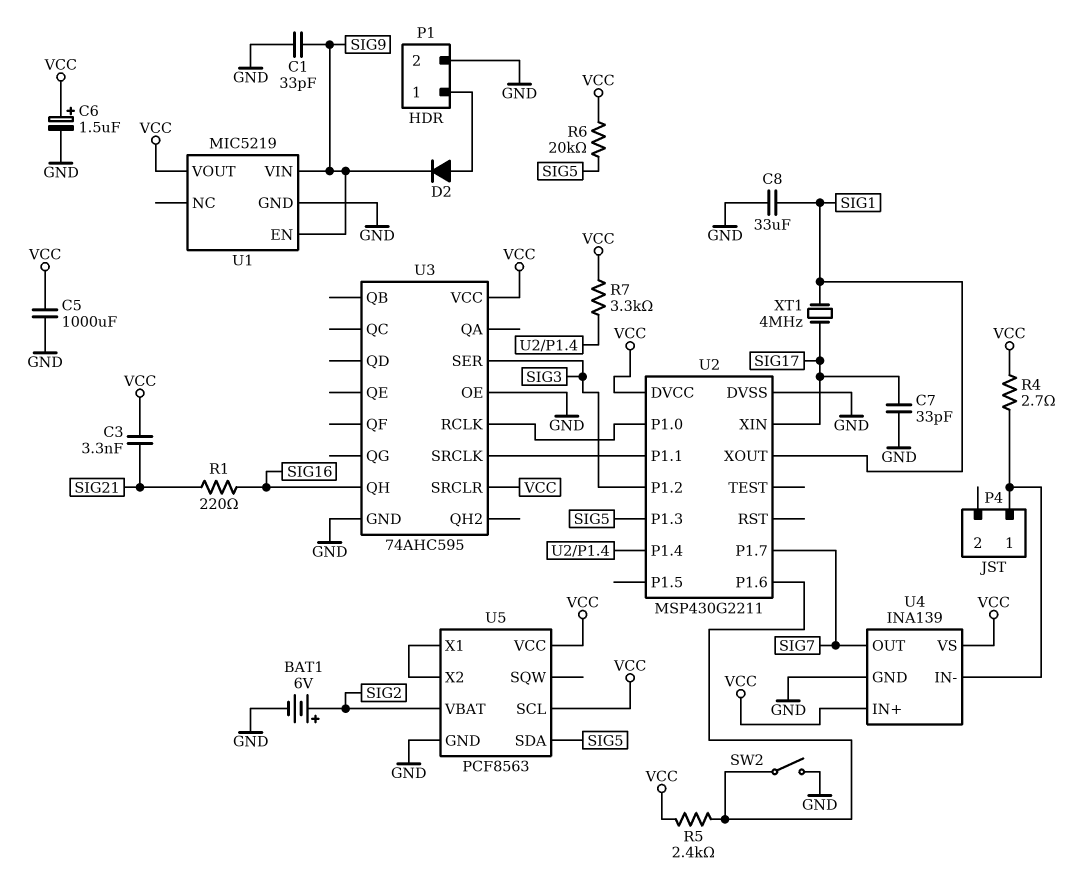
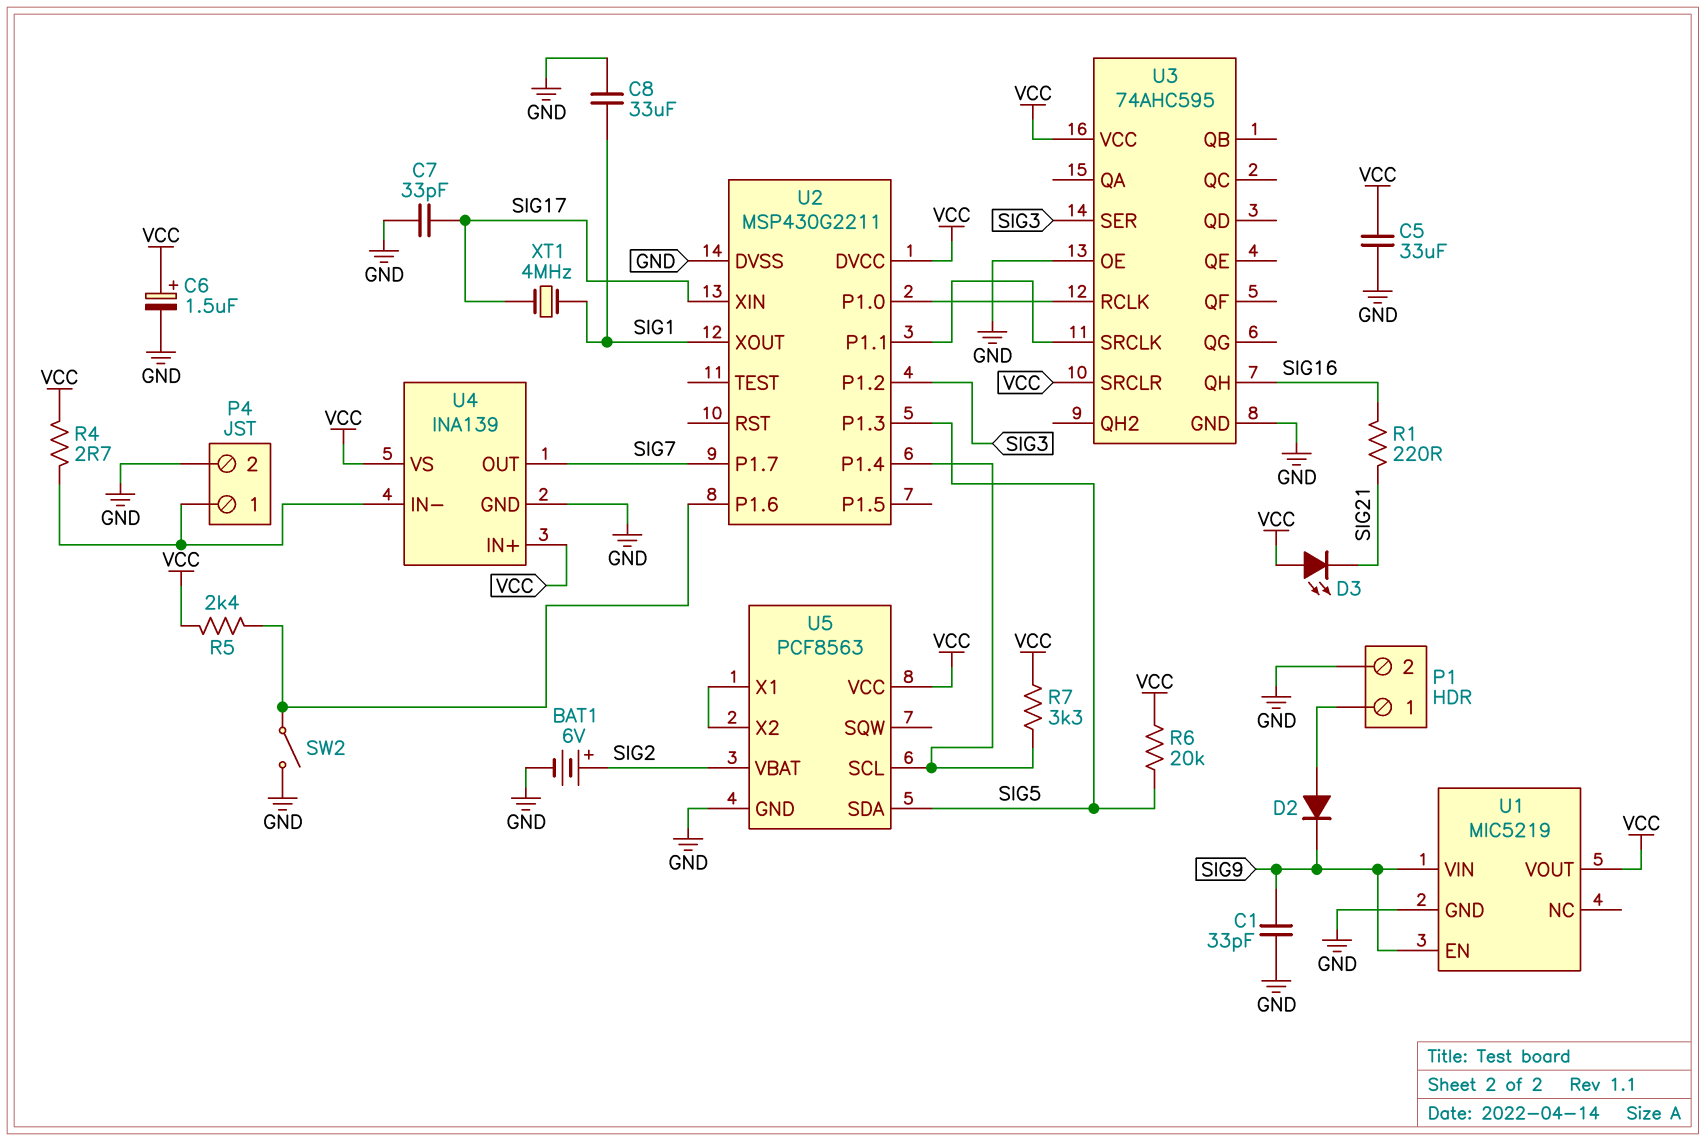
C3: 3.3nF (SIG21, VCC) -> none
C5: 1000uF (GND, VCC) -> 33uF (GND, VCC)
D3: none -> LED (A VCC, K SIG21)
P4 pin 2: none -> GND
U5 pin SCL: VCC -> U2/P1.4

